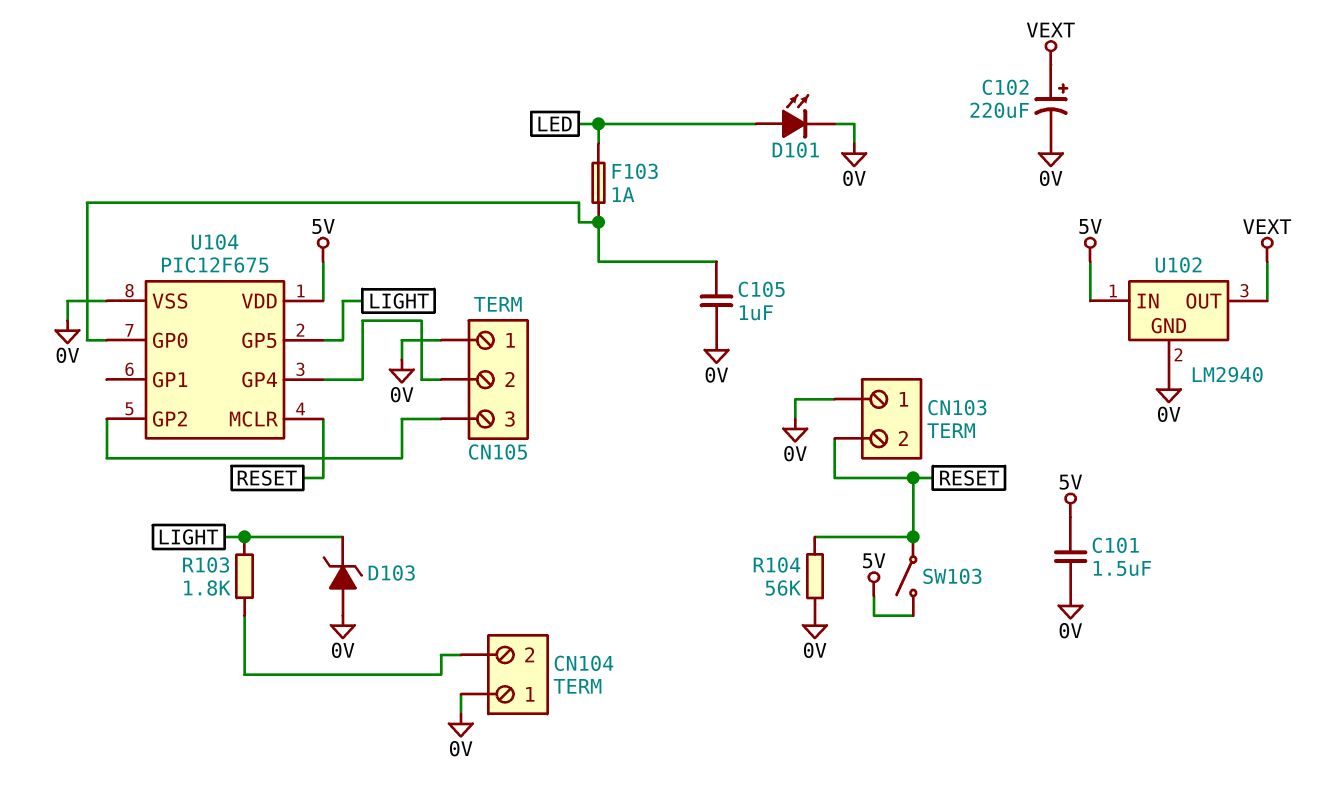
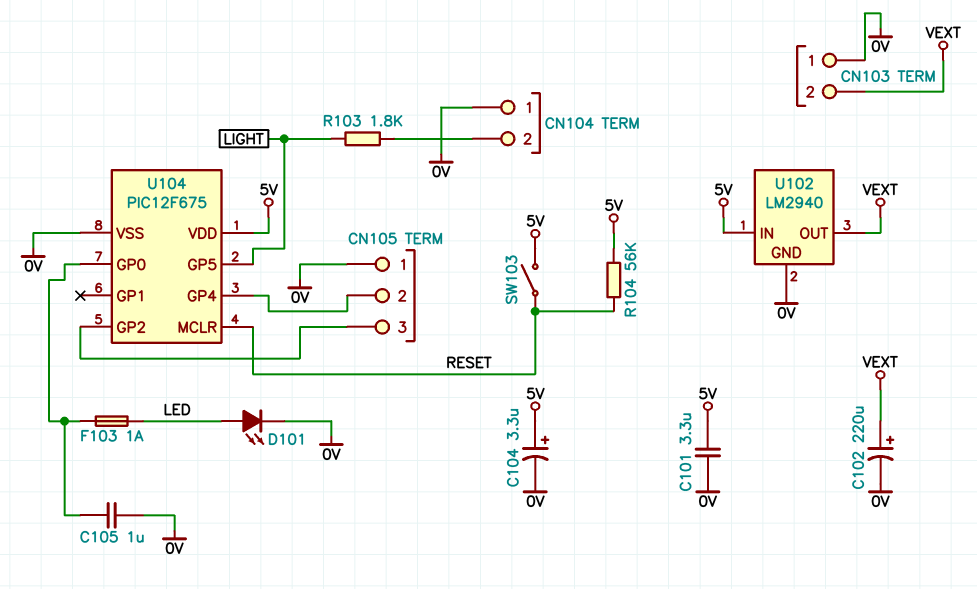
C101: 1.5uF (0V, 5V) -> 3.3uF (0V, 5V)
C104: none -> 3.3uF (plus 5V, minus 0V)
CN103 pin 2: RESET -> VEXT
D103: zener (A 0V, K LIGHT) -> none
R104: 56k (0V, RESET) -> 56k (5V, RESET)

